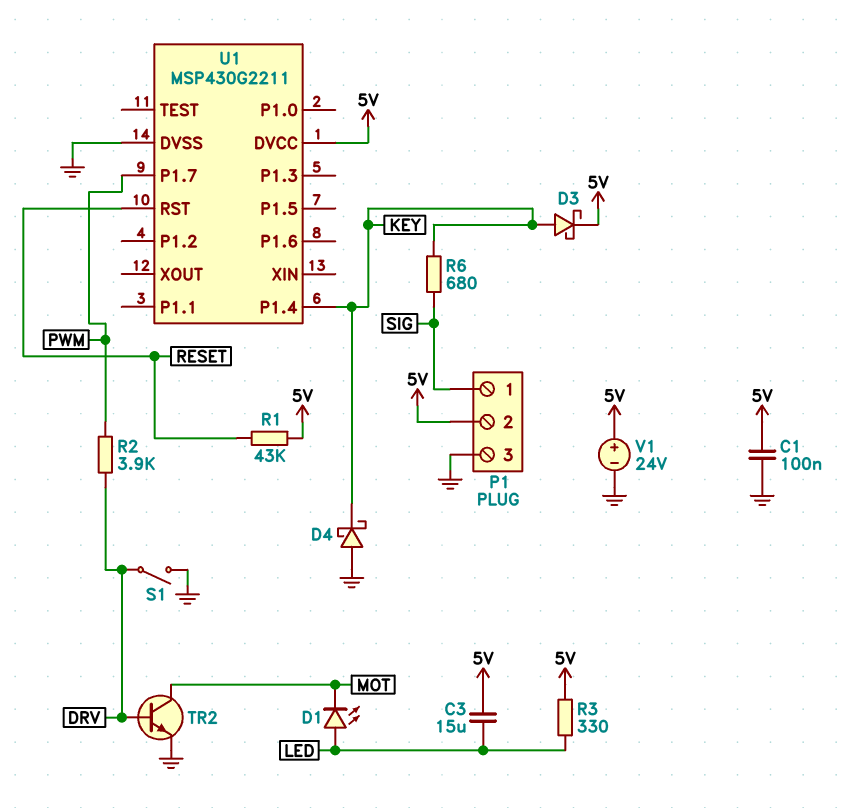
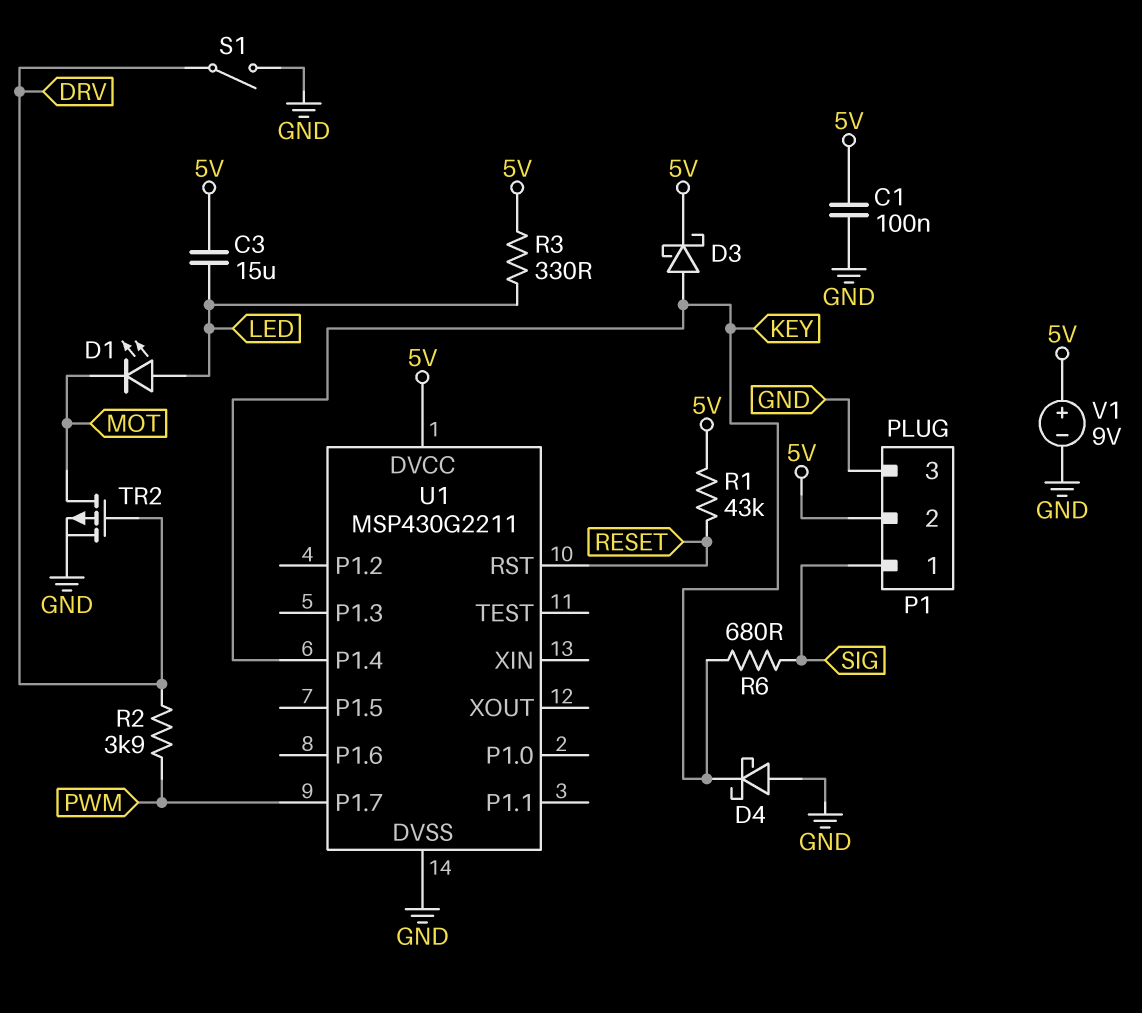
TR2: NPN (B DRV, C MOT, E GND) -> PMOS (G DRV, D MOT, S GND)
V1: 24V (plus 5V, minus GND) -> 9V (plus 5V, minus GND)

